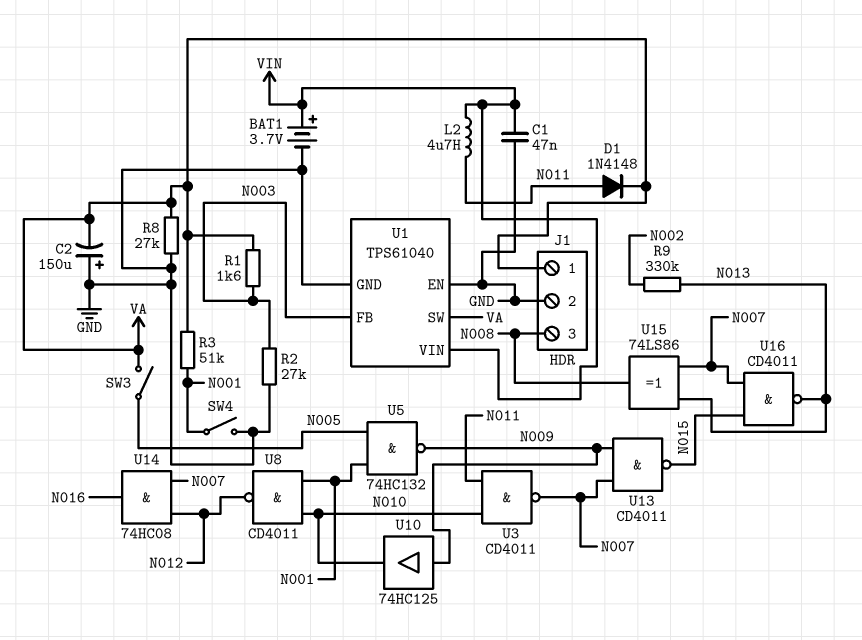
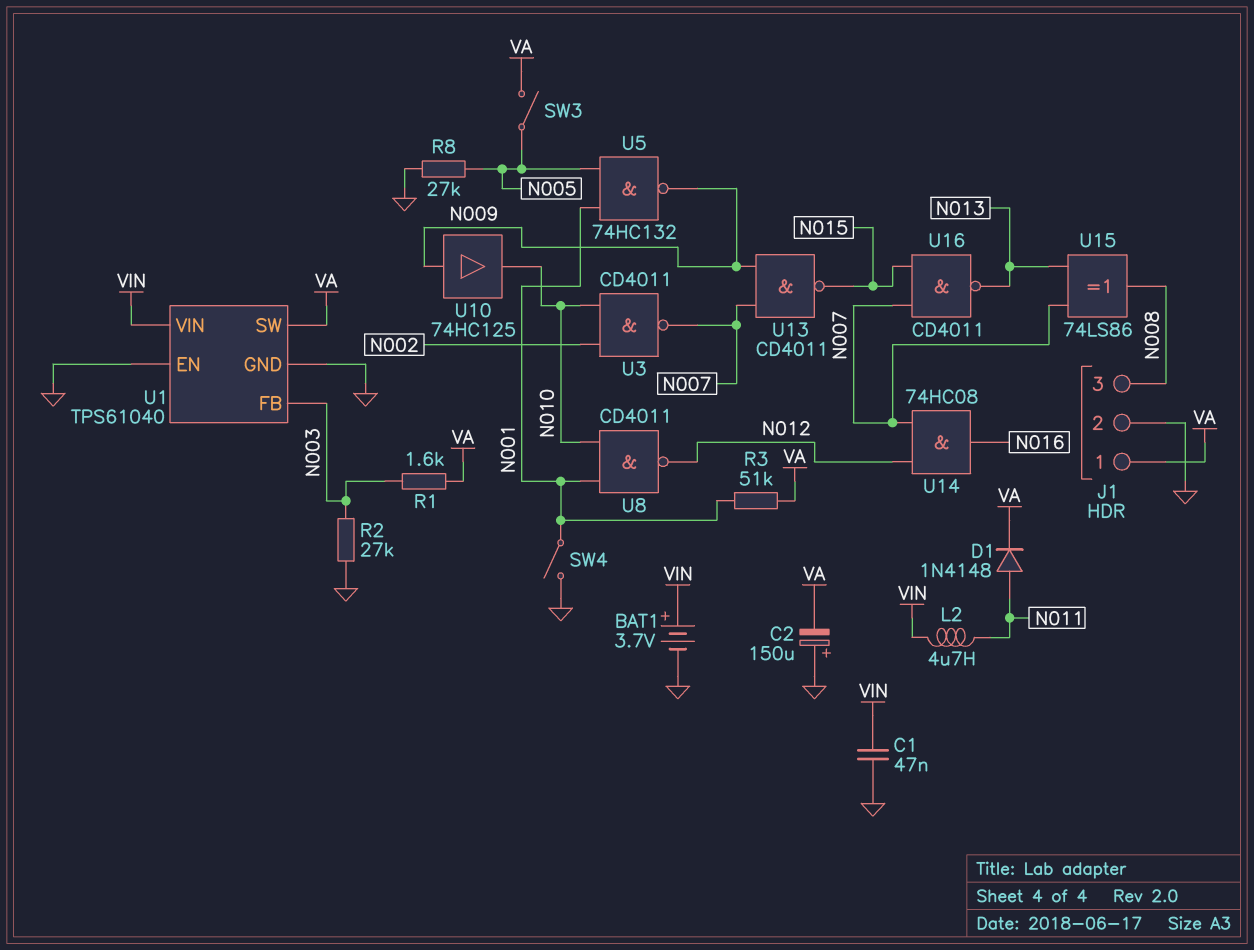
R8: 27k (GND, VA) -> 27k (GND, N005)
R9: 330k (N002, N013) -> none
U3: NAND CD4011 (in N010, in N011, out N007) -> NAND CD4011 (in N002, in N010, out N007)

